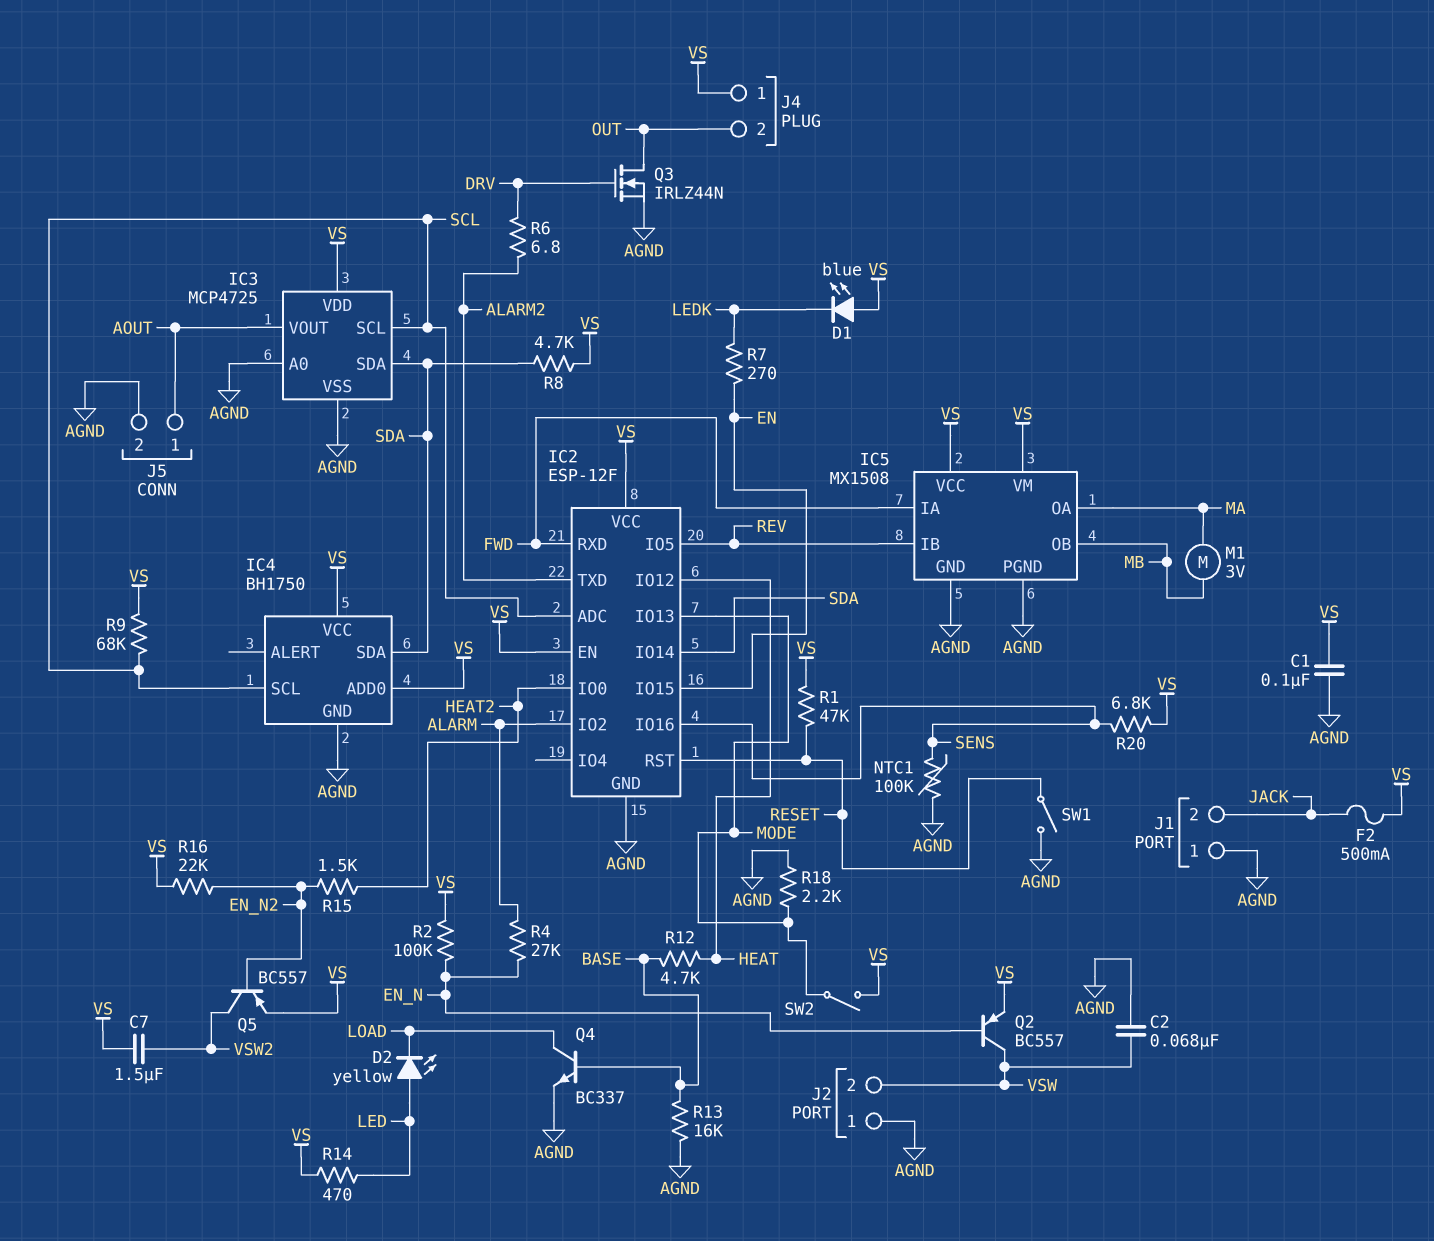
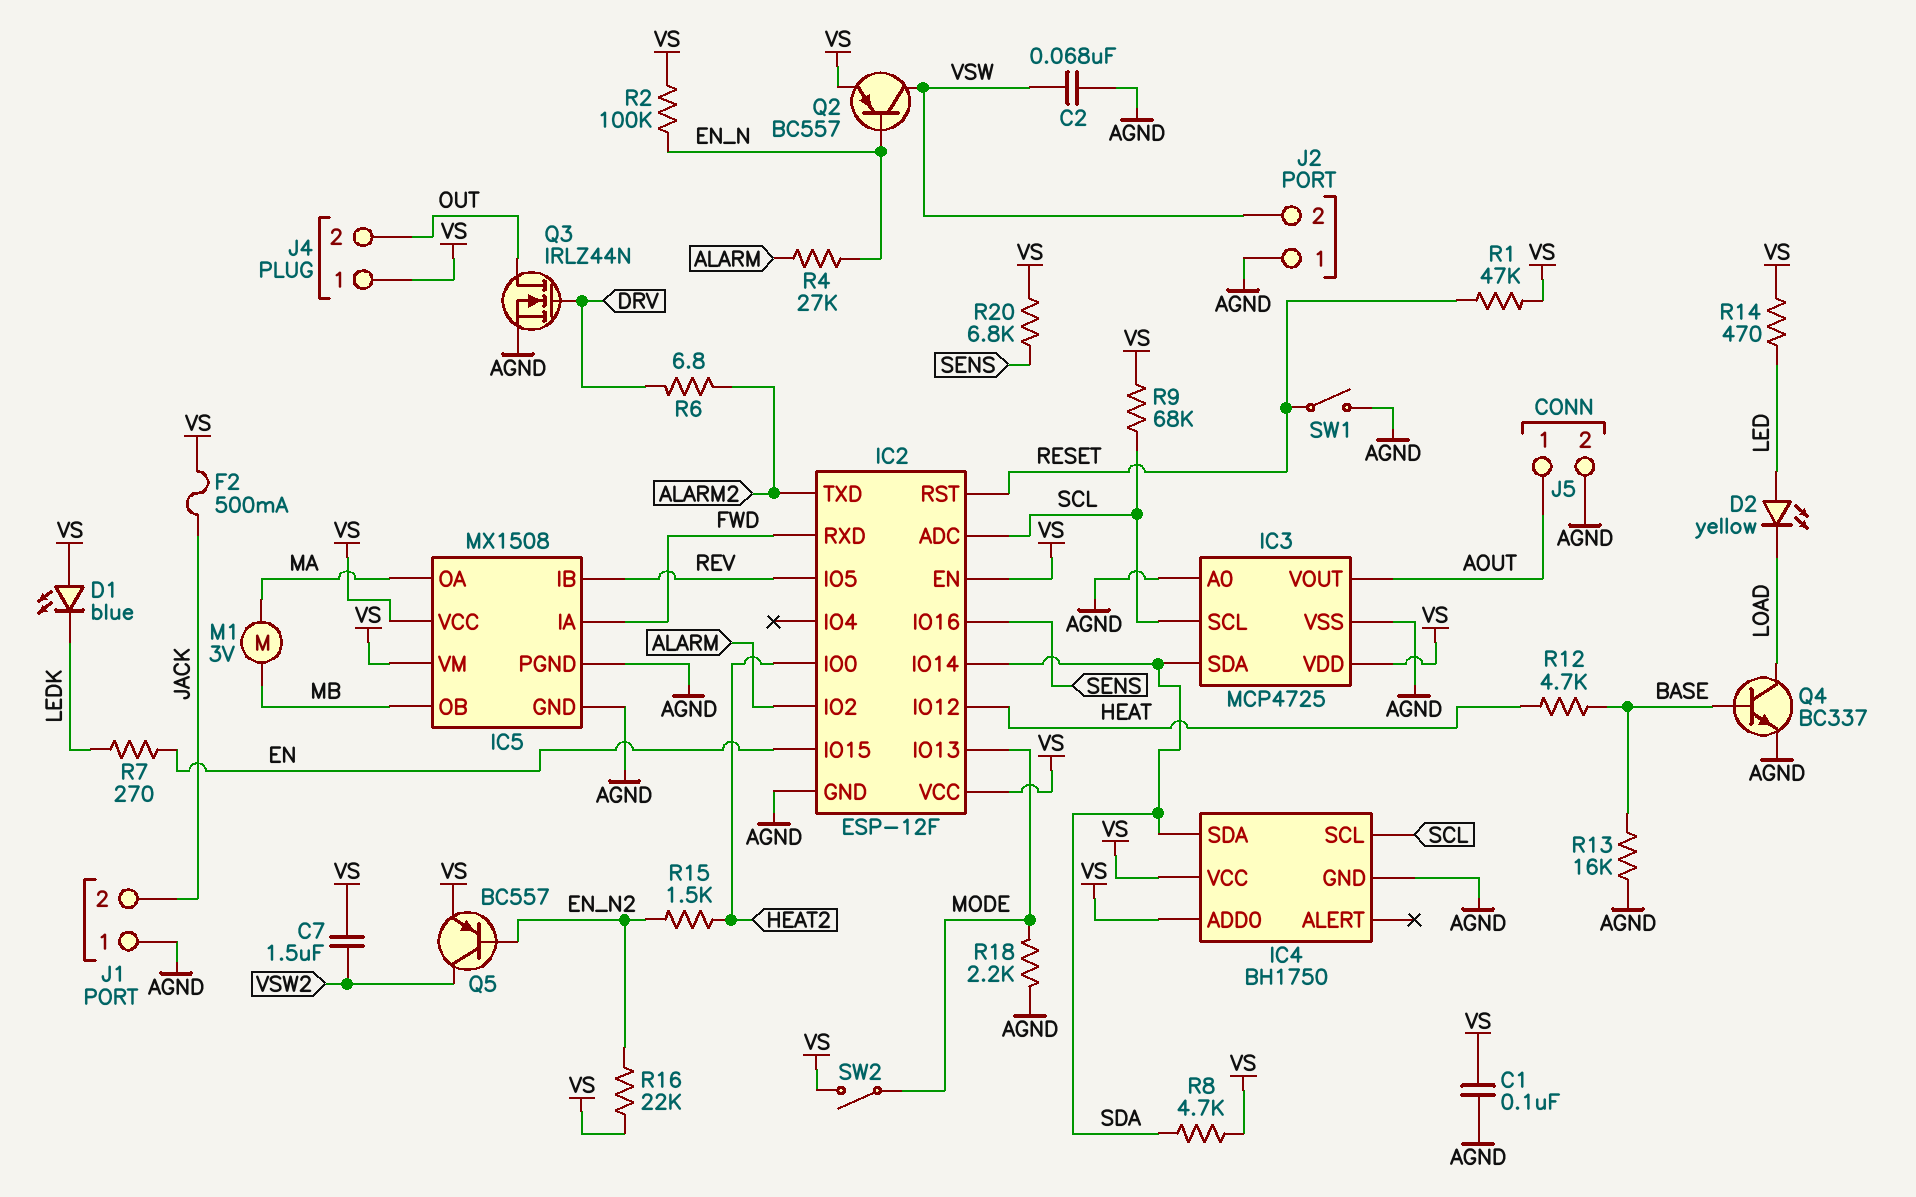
NTC1: 100k (AGND, SENS) -> none

